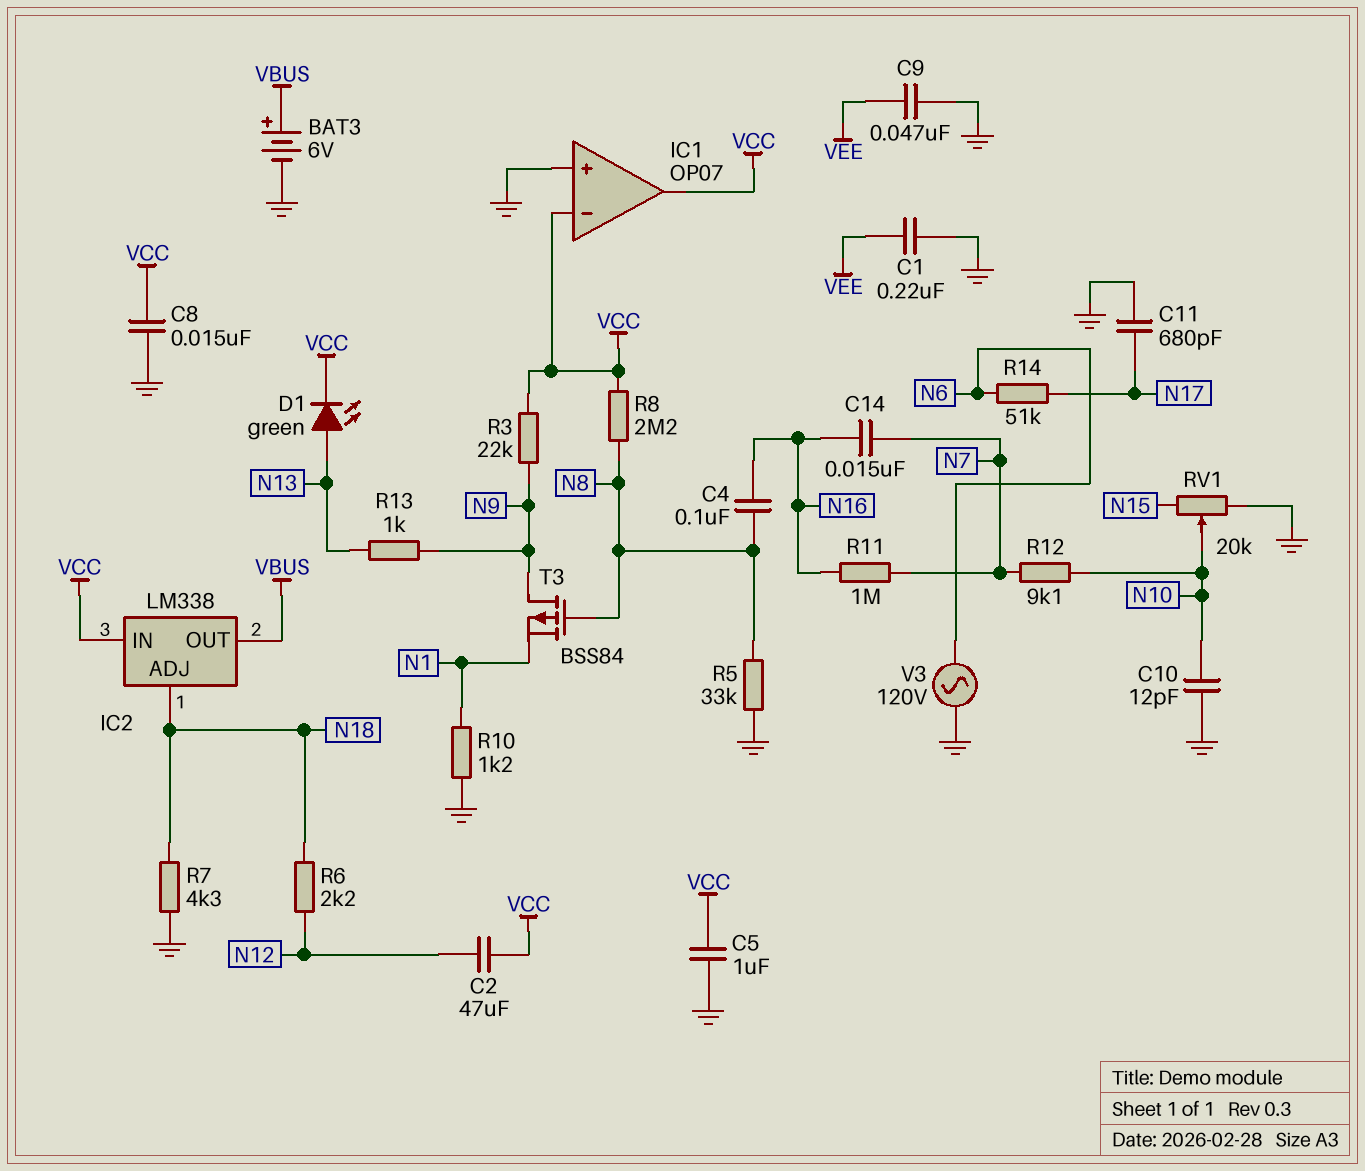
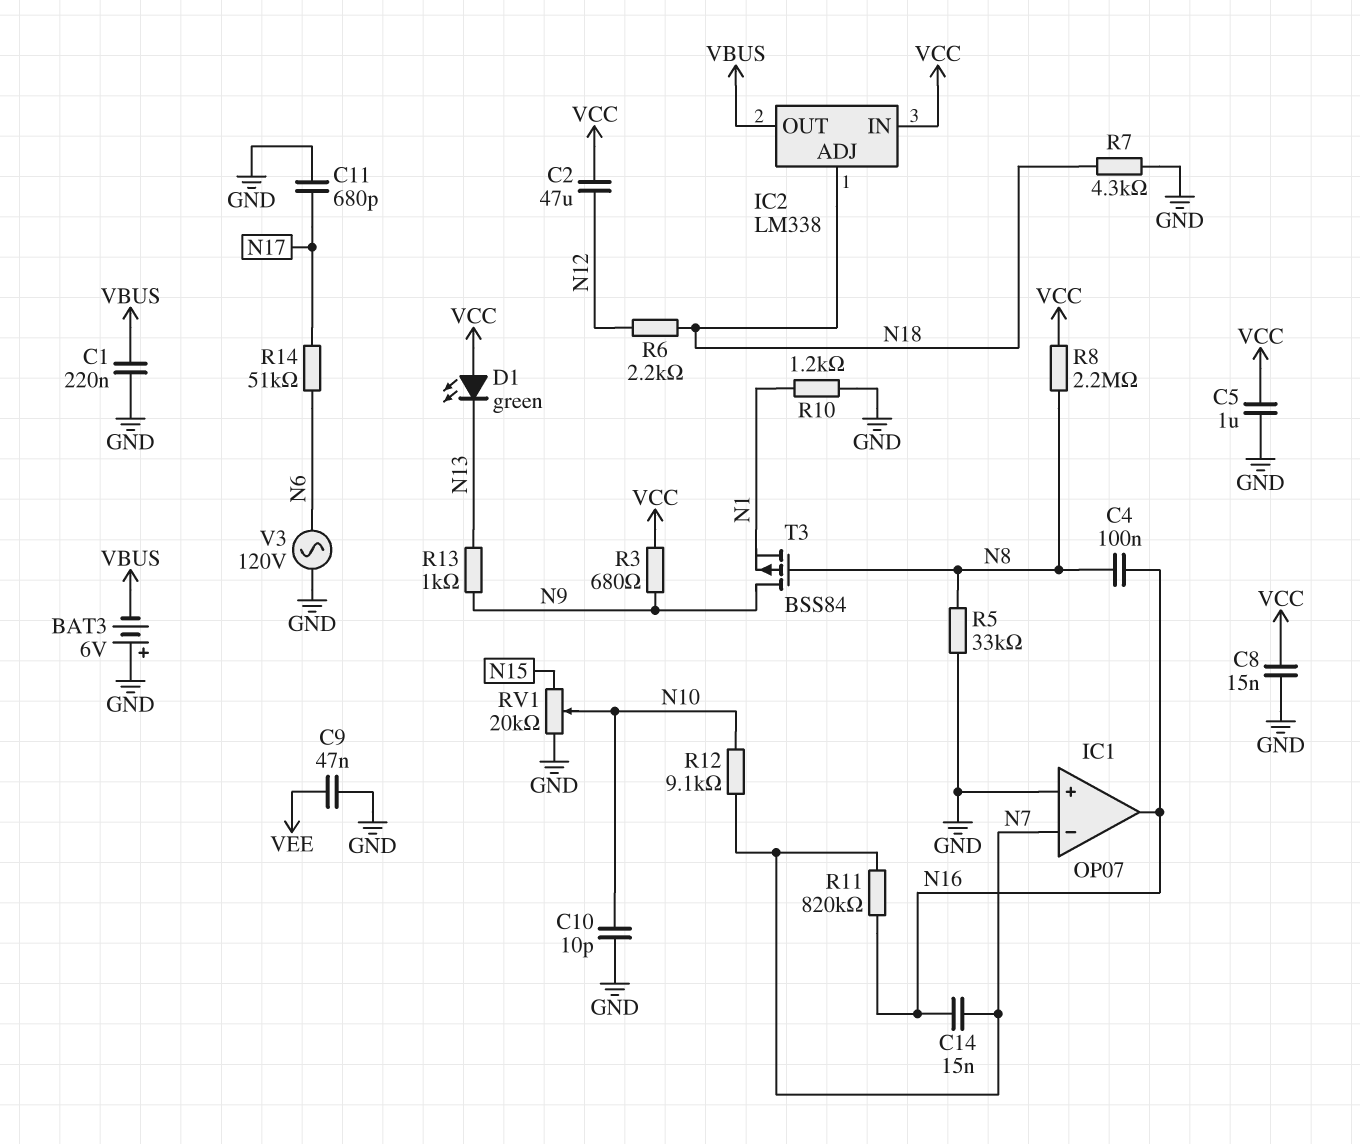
BAT3: 6V (plus VBUS, minus GND) -> 6V (plus GND, minus VBUS)
C1: 220nF (GND, VEE) -> 220nF (GND, VBUS)
C10: 12pF (GND, N10) -> 10pF (GND, N10)
D1: LED green (A N13, K VCC) -> LED green (A VCC, K N13)
IC1 pin in-: VCC -> N7
IC1 pin out: VCC -> N16
R3: 22k (N9, VCC) -> 680 (N9, VCC)
R11: 1M (N7, N16) -> 820k (N7, N16)

